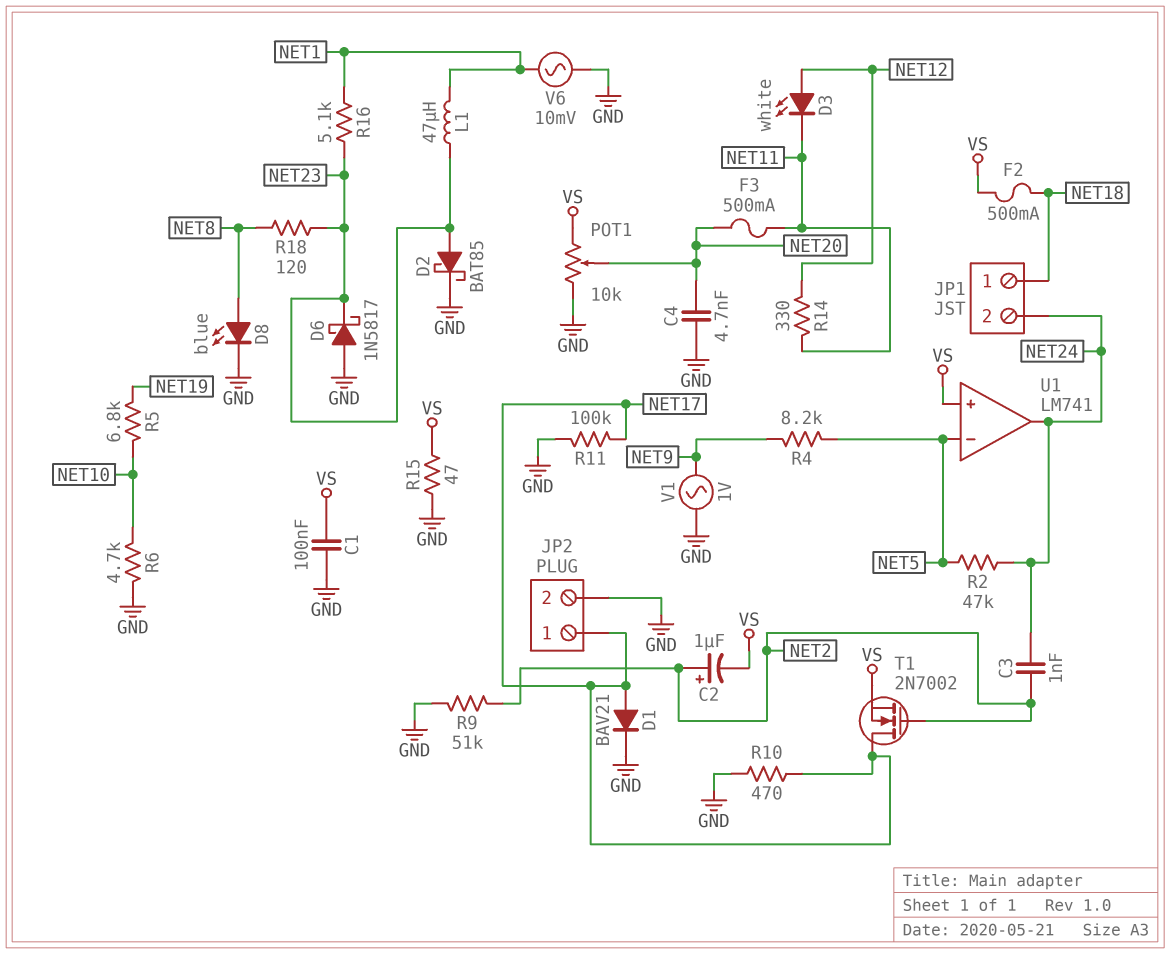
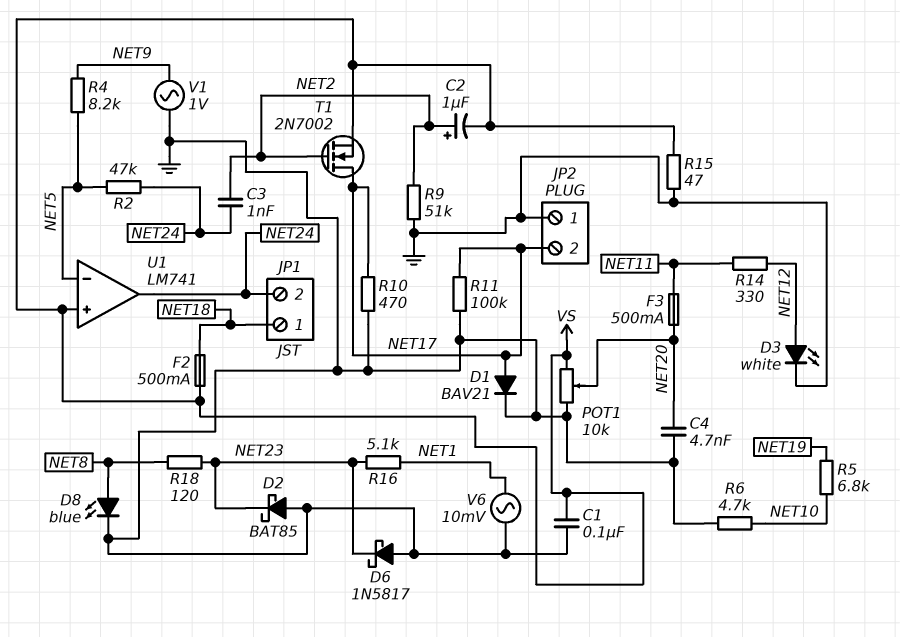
D2: schottky BAT85 (A NET23, K GND) -> schottky BAT85 (A GND, K NET23)
D3: LED white (A NET12, K NET11) -> LED white (A NET12, K GND)
JP2 pin 1: NET17 -> GND
JP2 pin 2: GND -> NET17
L1: 47uH (NET1, NET23) -> none

